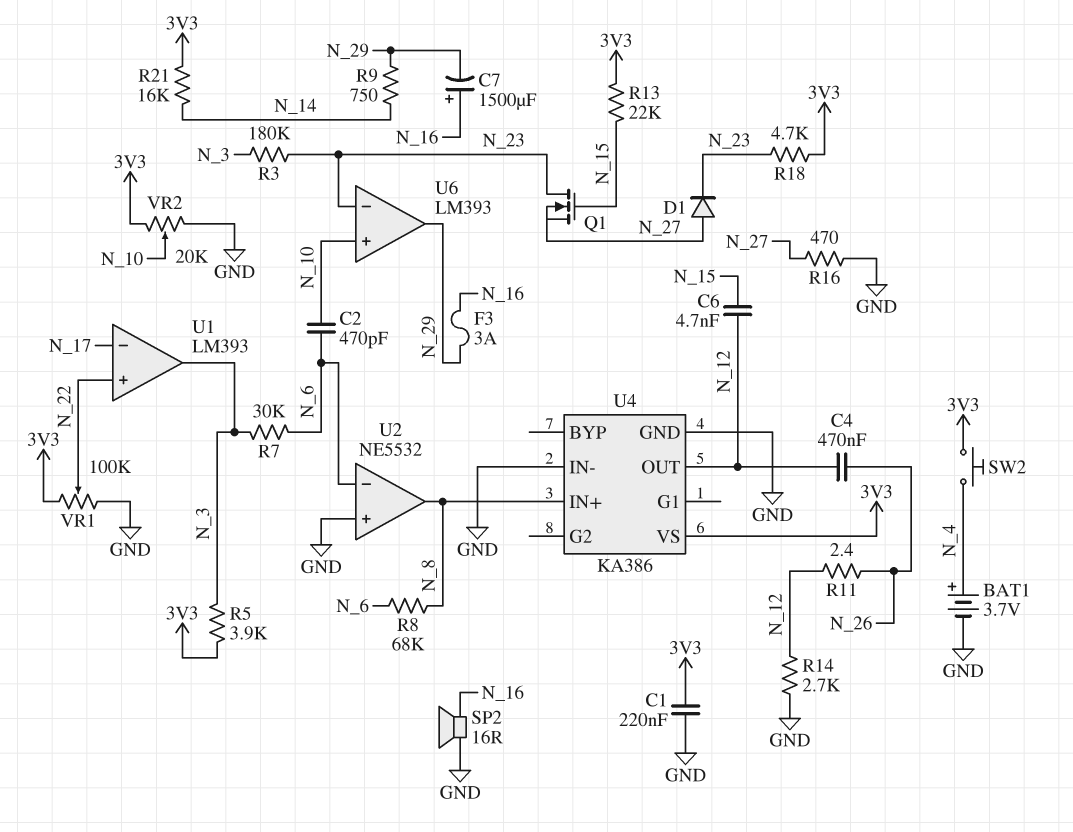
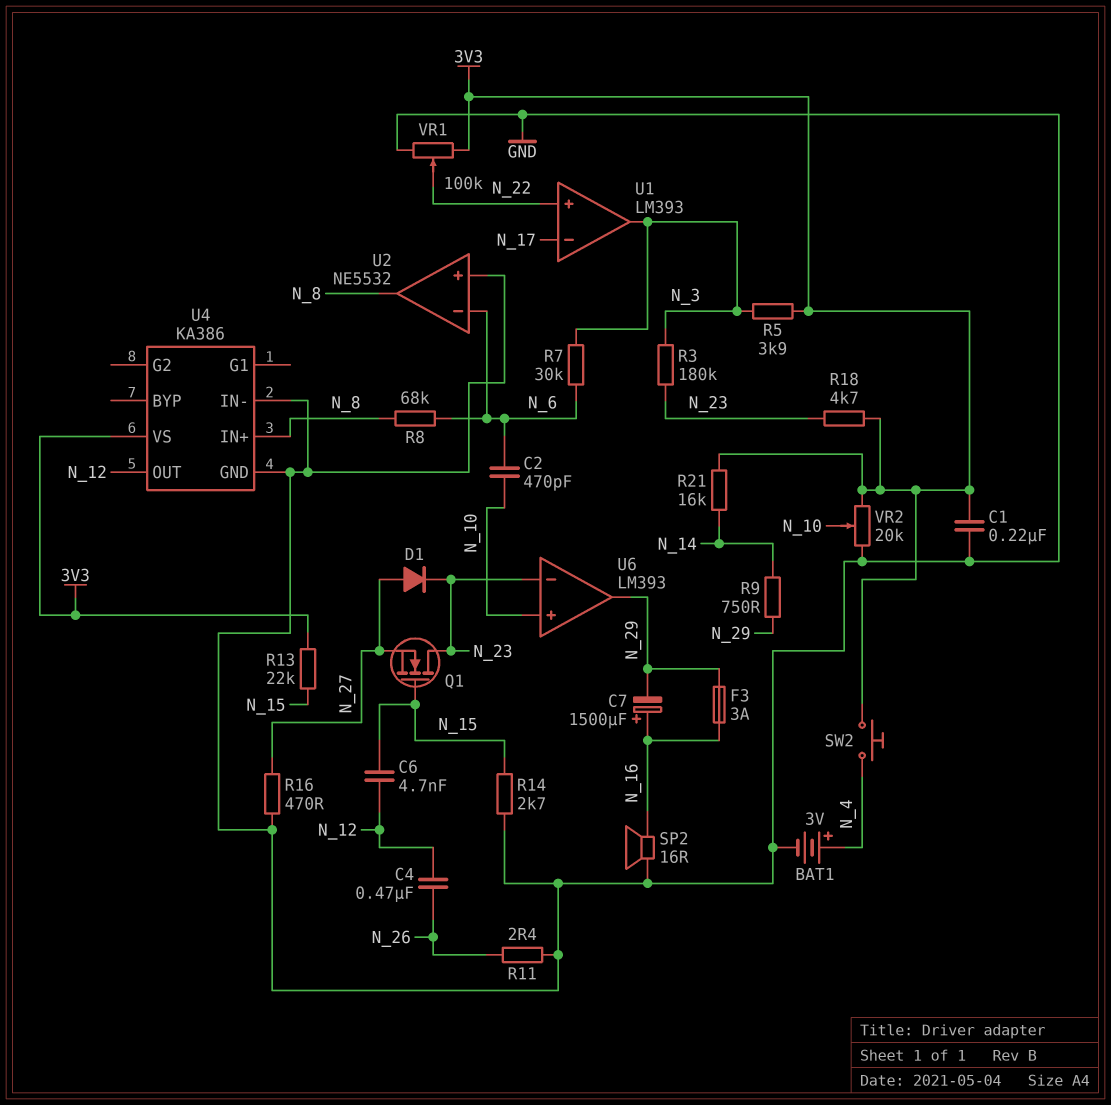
BAT1: 3.7V (plus N_4, minus GND) -> 3V (plus N_4, minus GND)
R11: 2.4 (N_12, N_26) -> 2.4 (GND, N_26)
R14: 2.7k (GND, N_12) -> 2.7k (GND, N_15)

